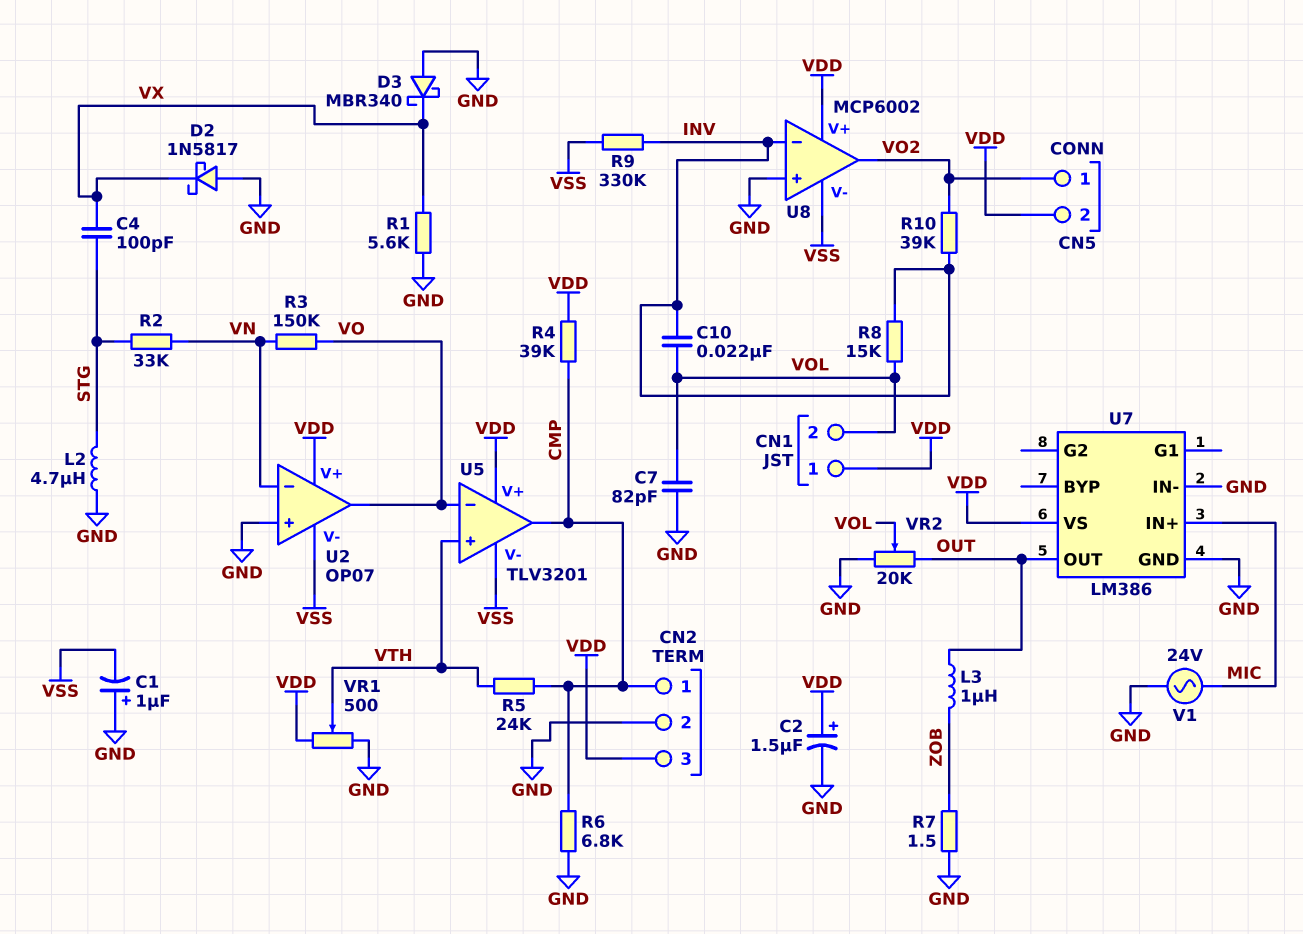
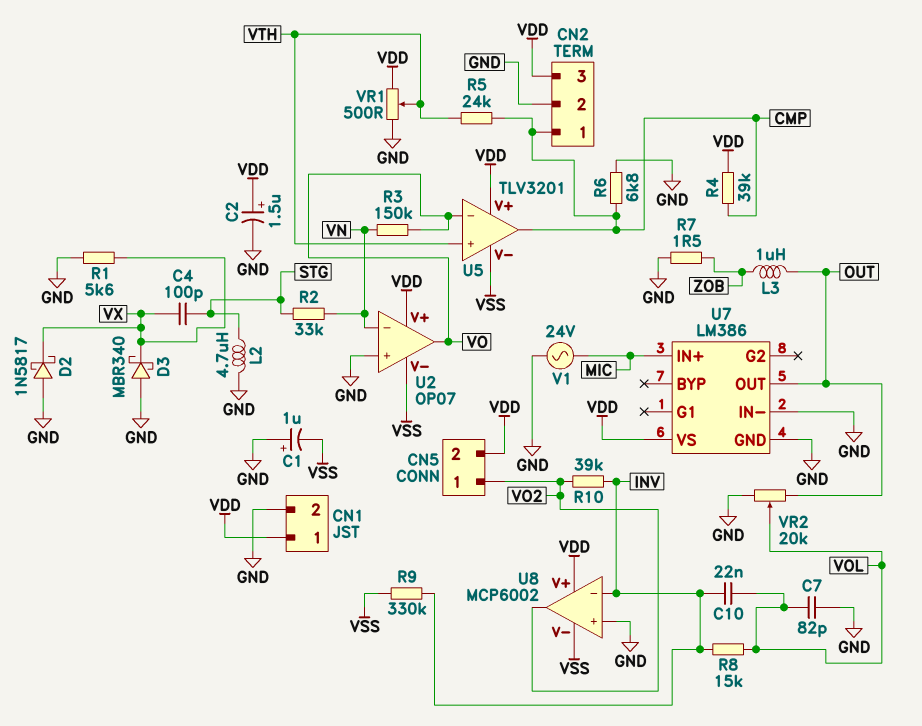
CN1 pin 2: VOL -> GND

